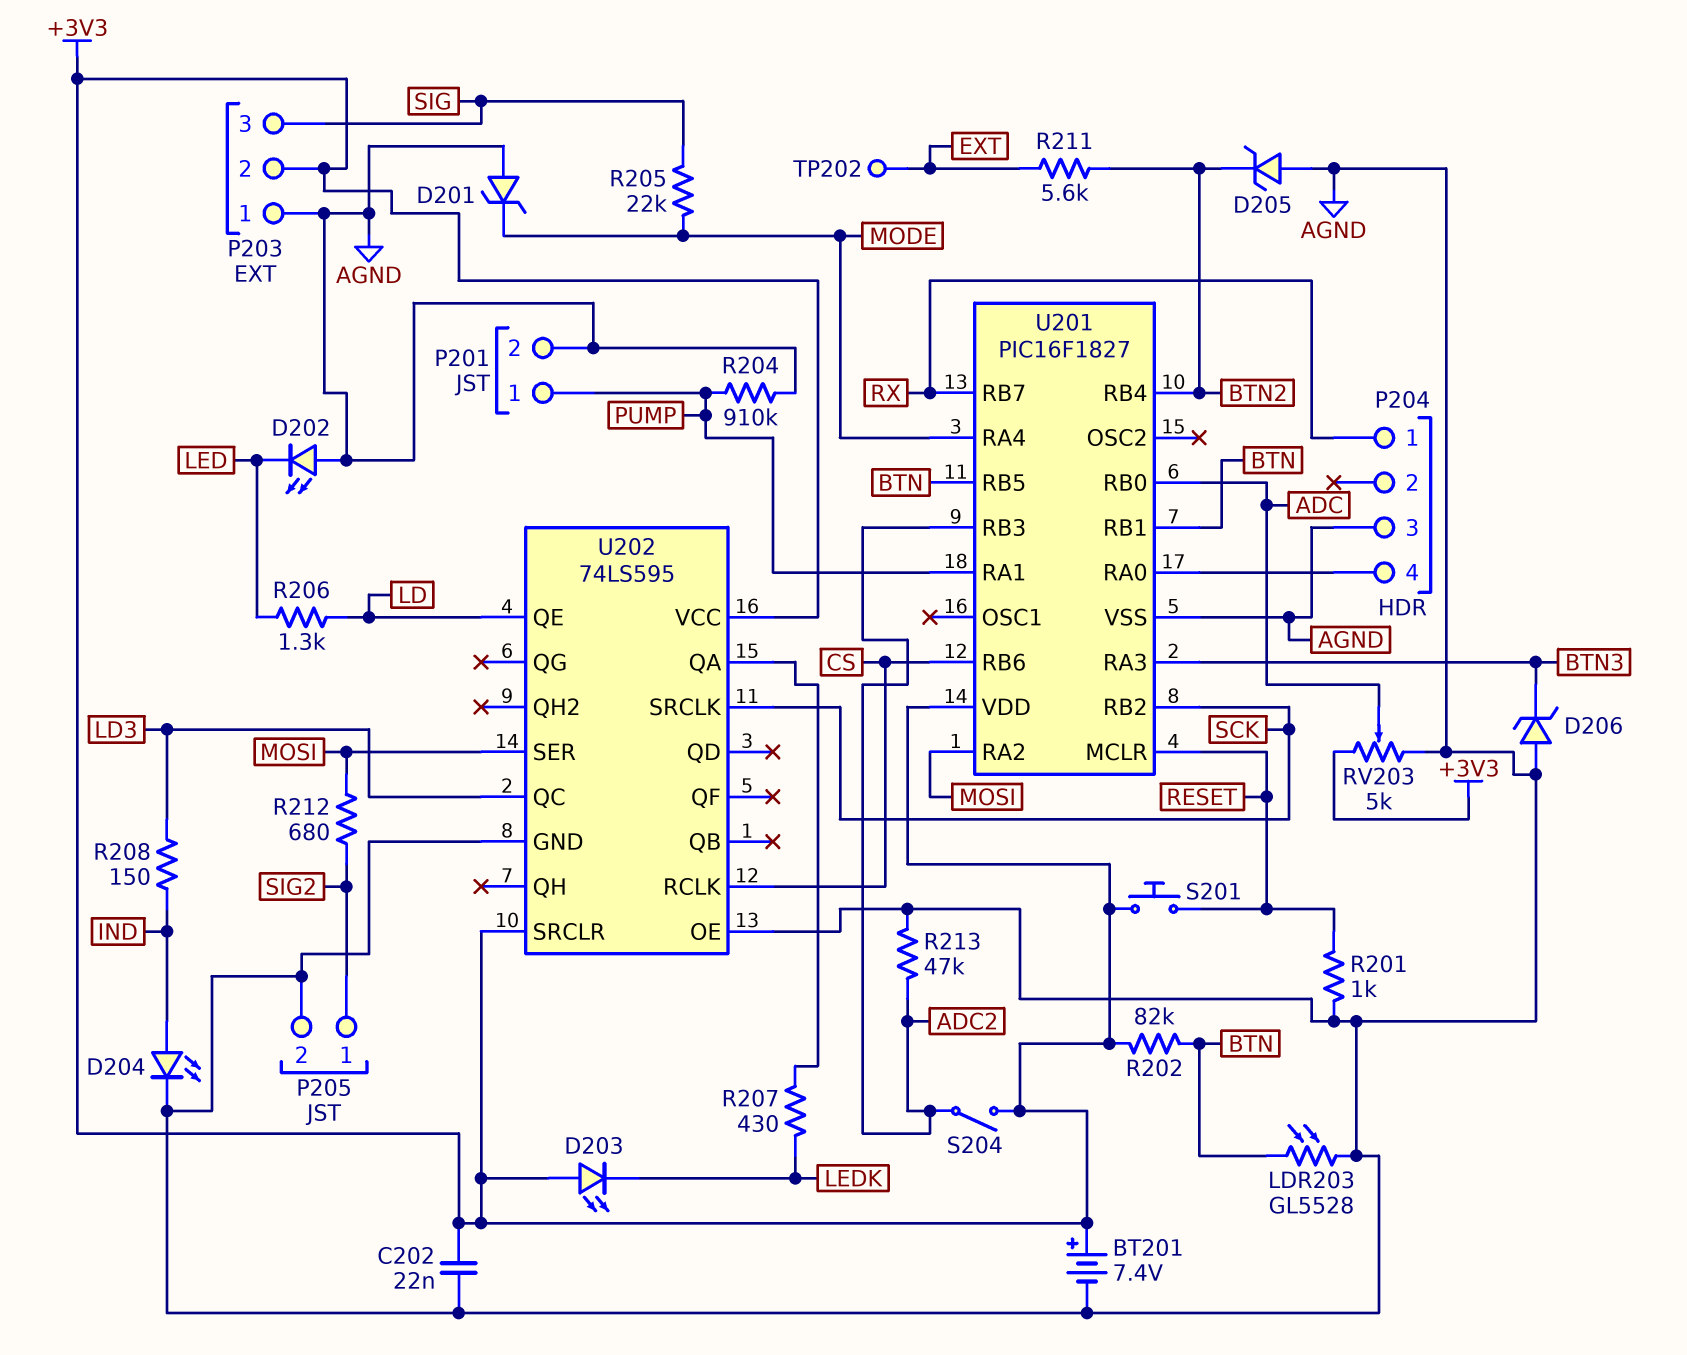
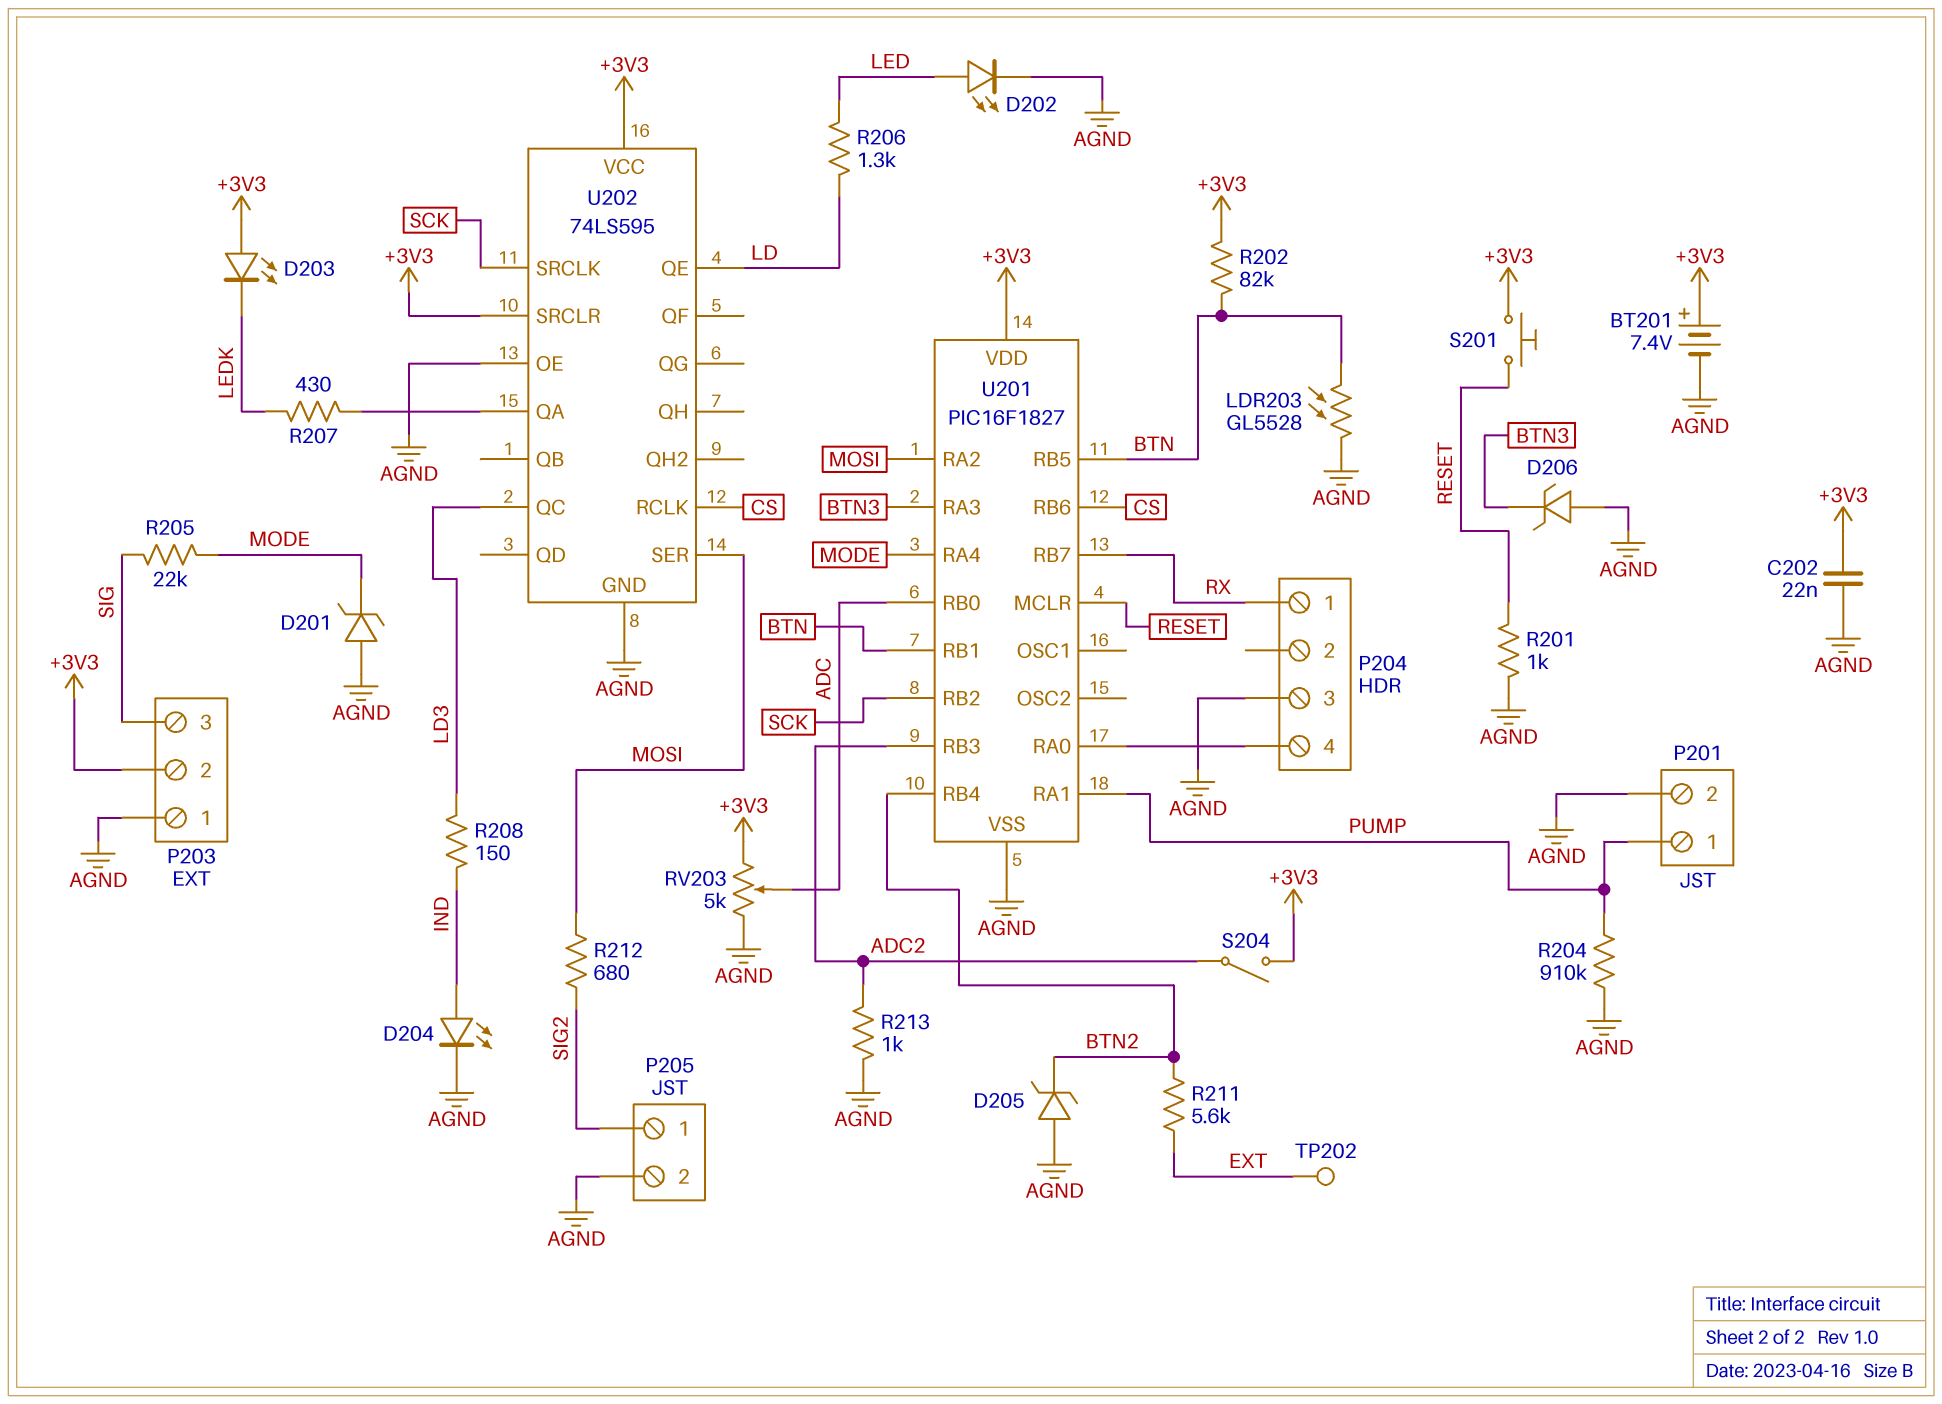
D202: LED (A AGND, K LED) -> LED (A LED, K AGND)
R213: 47k (ADC2, AGND) -> 1k (ADC2, AGND)

